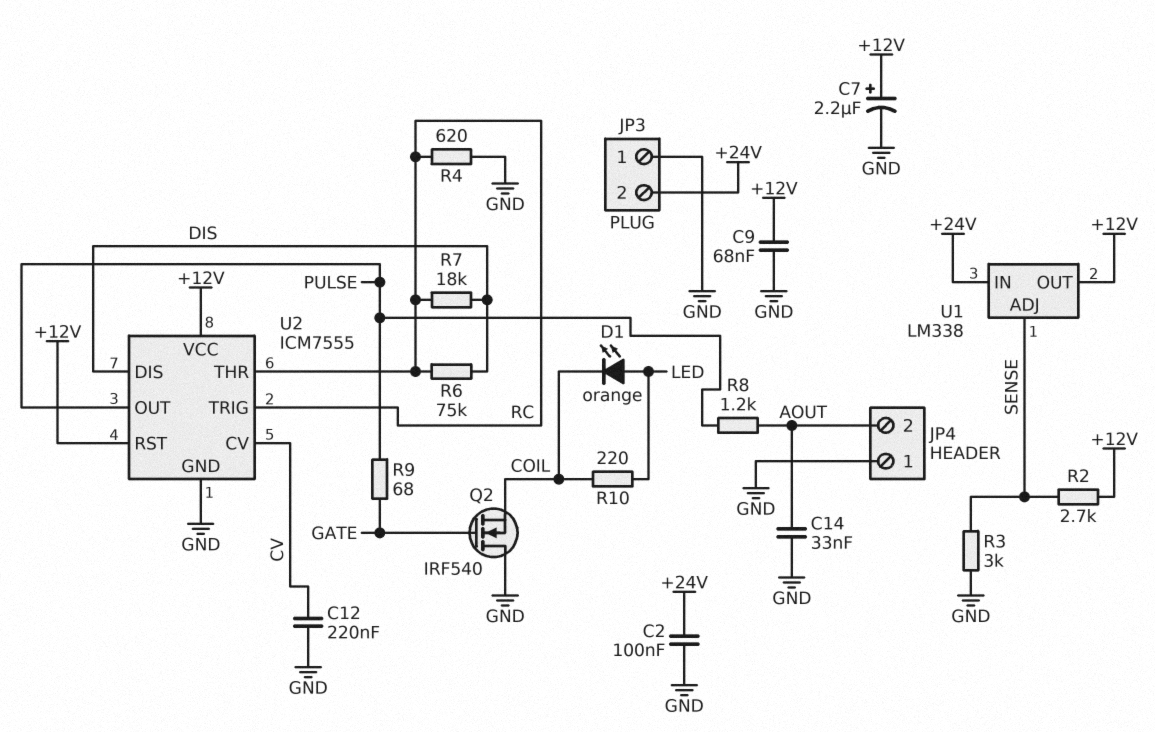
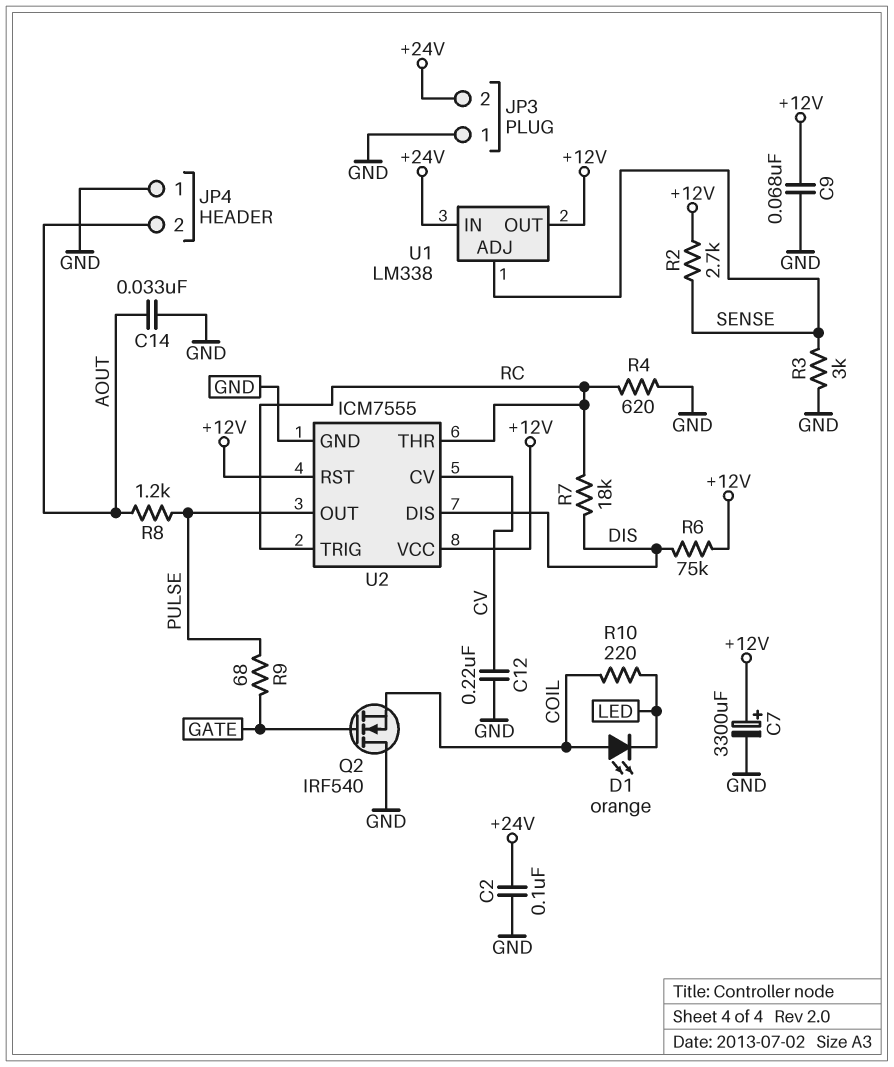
C7: 2.2uF (plus +12V, minus GND) -> 3300uF (plus +12V, minus GND)
D1: LED orange (A LED, K COIL) -> LED orange (A COIL, K LED)
R6: 75k (DIS, RC) -> 75k (+12V, DIS)

